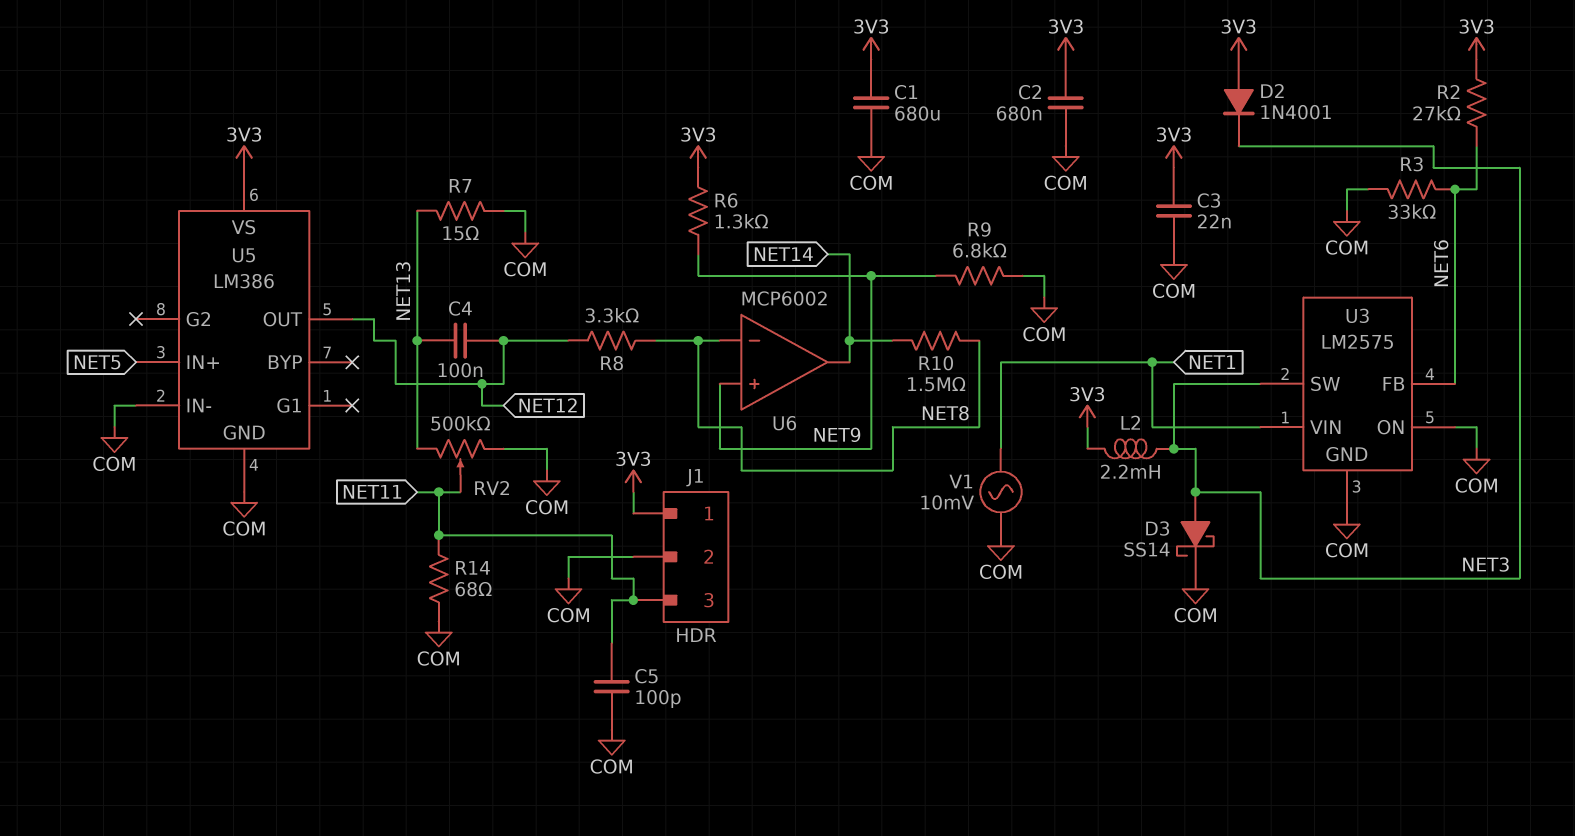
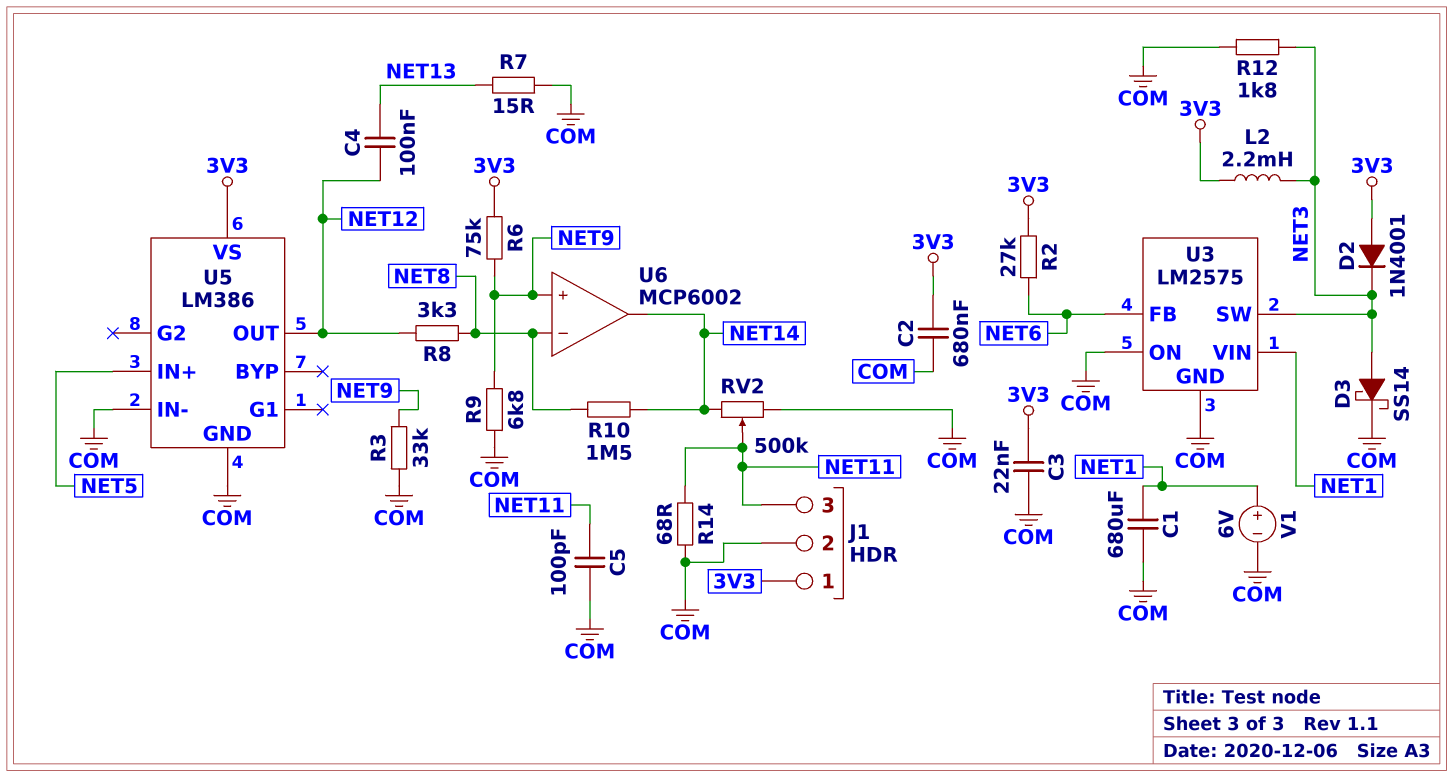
C1: 680uF (3V3, COM) -> 680uF (COM, NET1)
R3: 33k (COM, NET6) -> 33k (COM, NET9)
R6: 1.3k (3V3, NET9) -> 75k (3V3, NET9)
R12: none -> 1.8k (COM, NET3)
RV2: 500k (COM, NET13, wiper NET11) -> 500k (COM, NET14, wiper NET11)
V1: AC 10mV (COM, NET1) -> 6V (plus NET1, minus COM)

